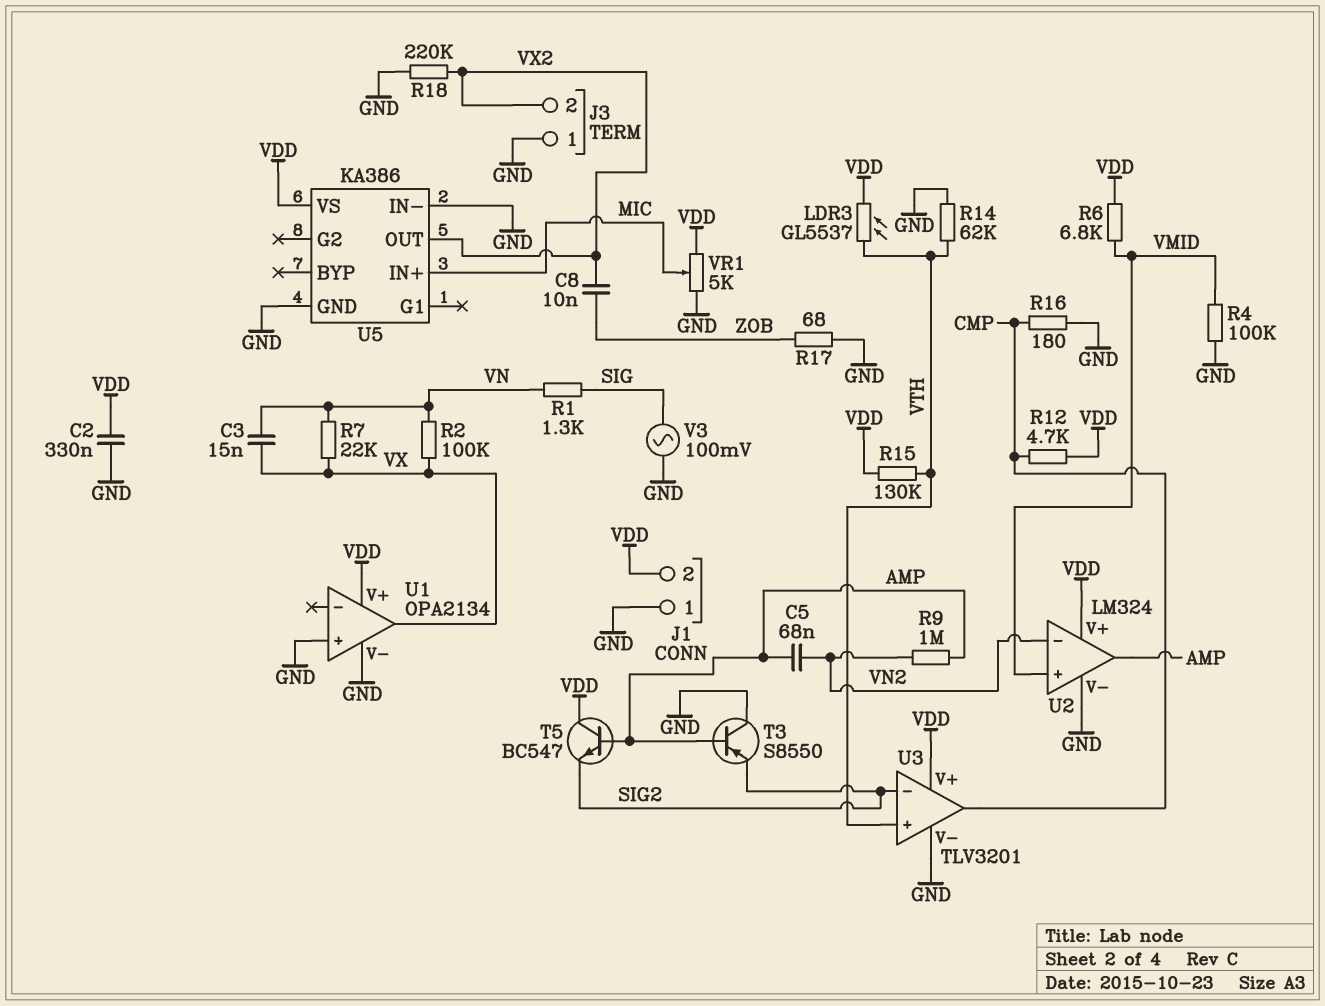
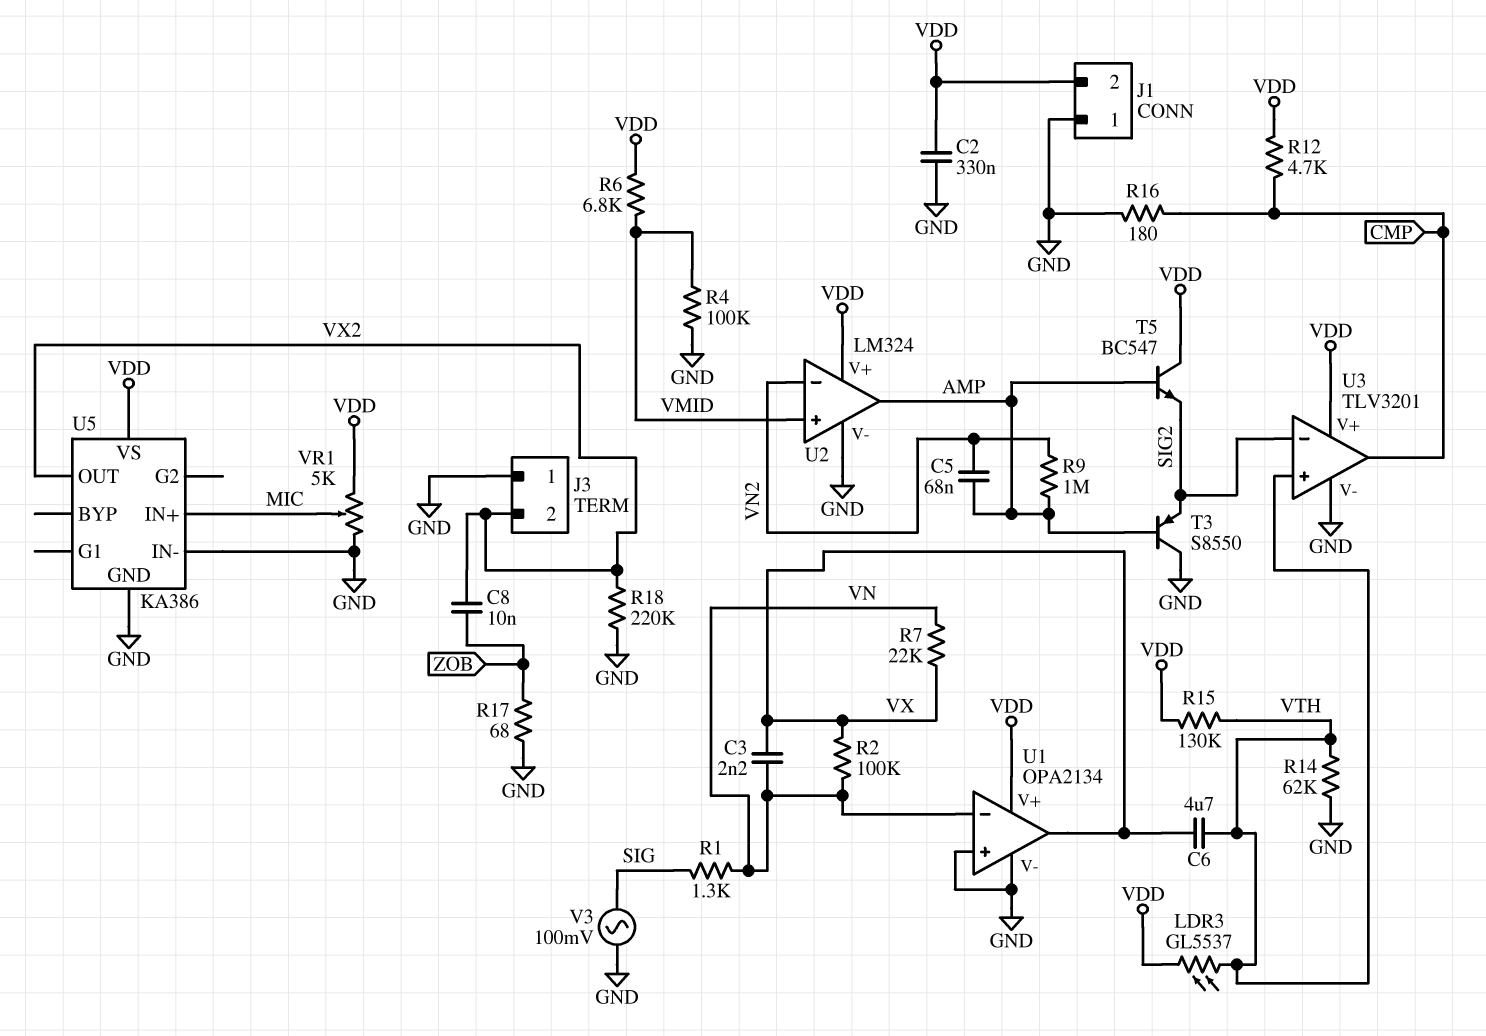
C3: 15nF (VN, VX) -> 2.2nF (VN, VX)
C6: none -> 4.7uF (VTH, VX)
U1 pin in-: none -> VN

